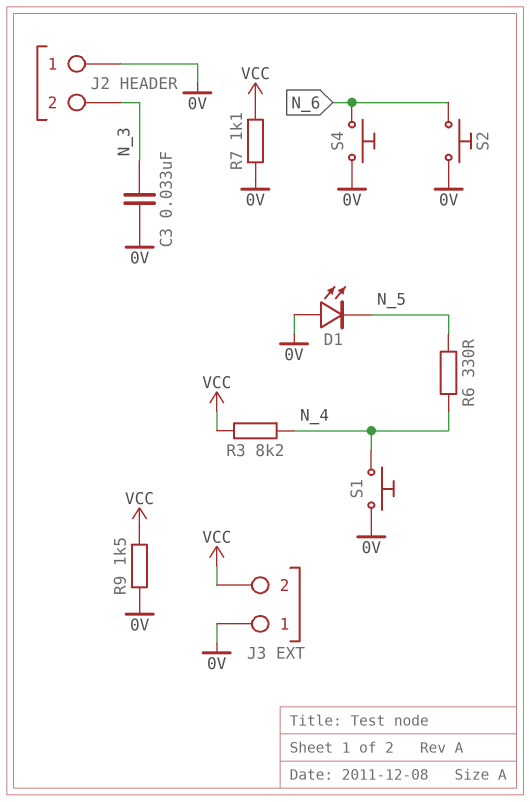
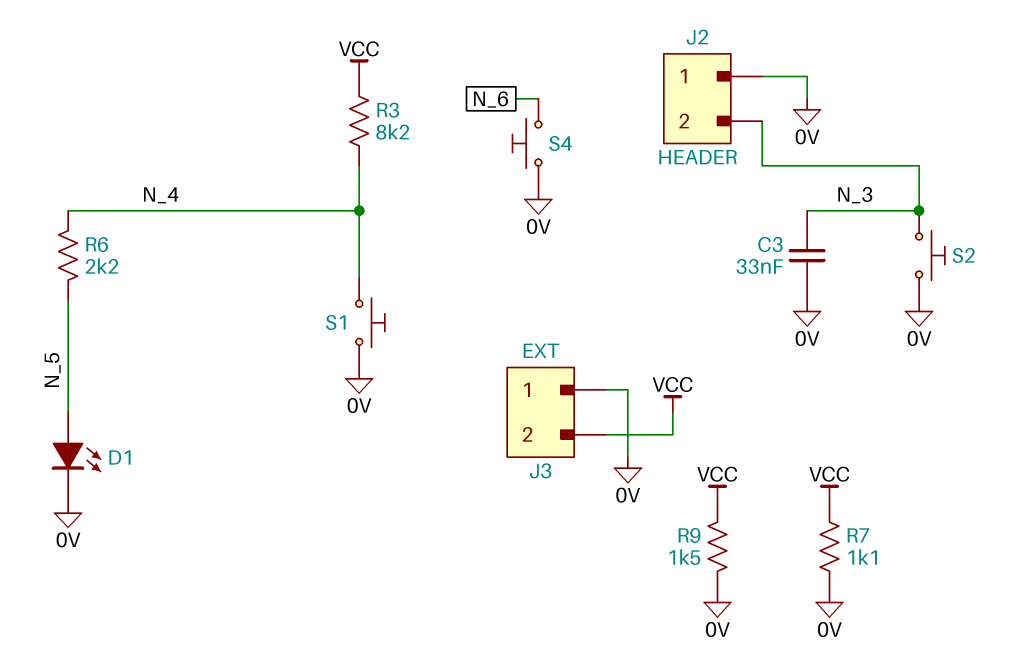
D1: LED (A 0V, K N_5) -> LED (A N_5, K 0V)
R6: 330 (N_4, N_5) -> 2.2k (N_4, N_5)
S2: button (0V, N_6) -> button (0V, N_3)

